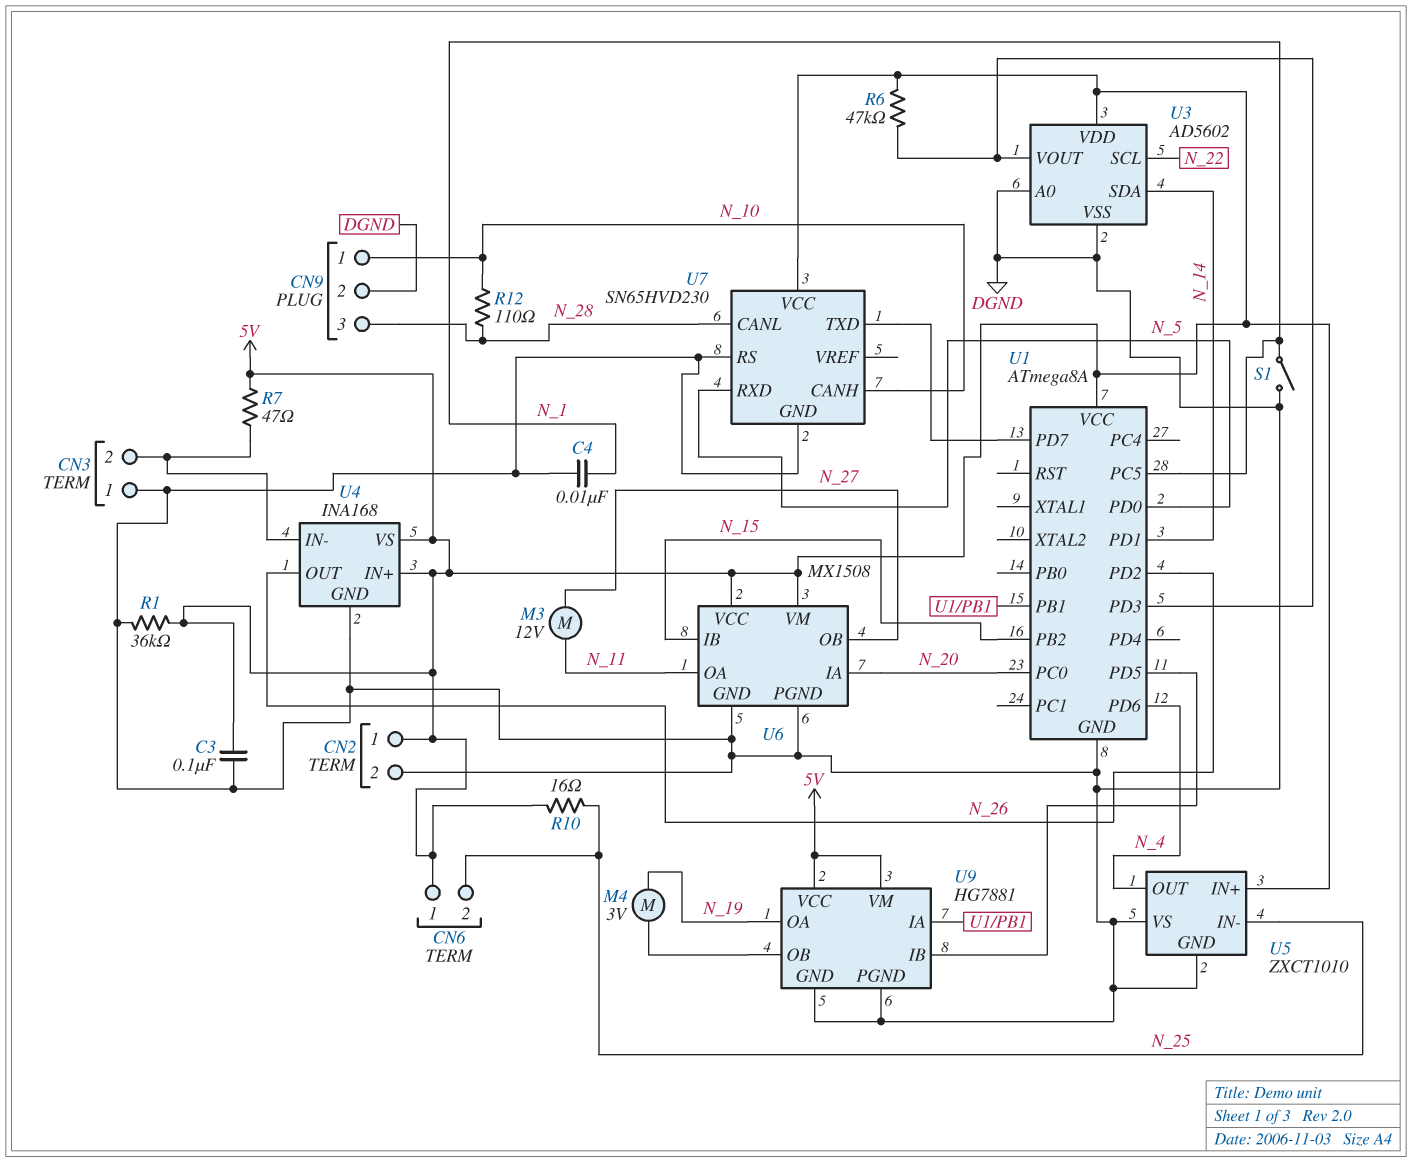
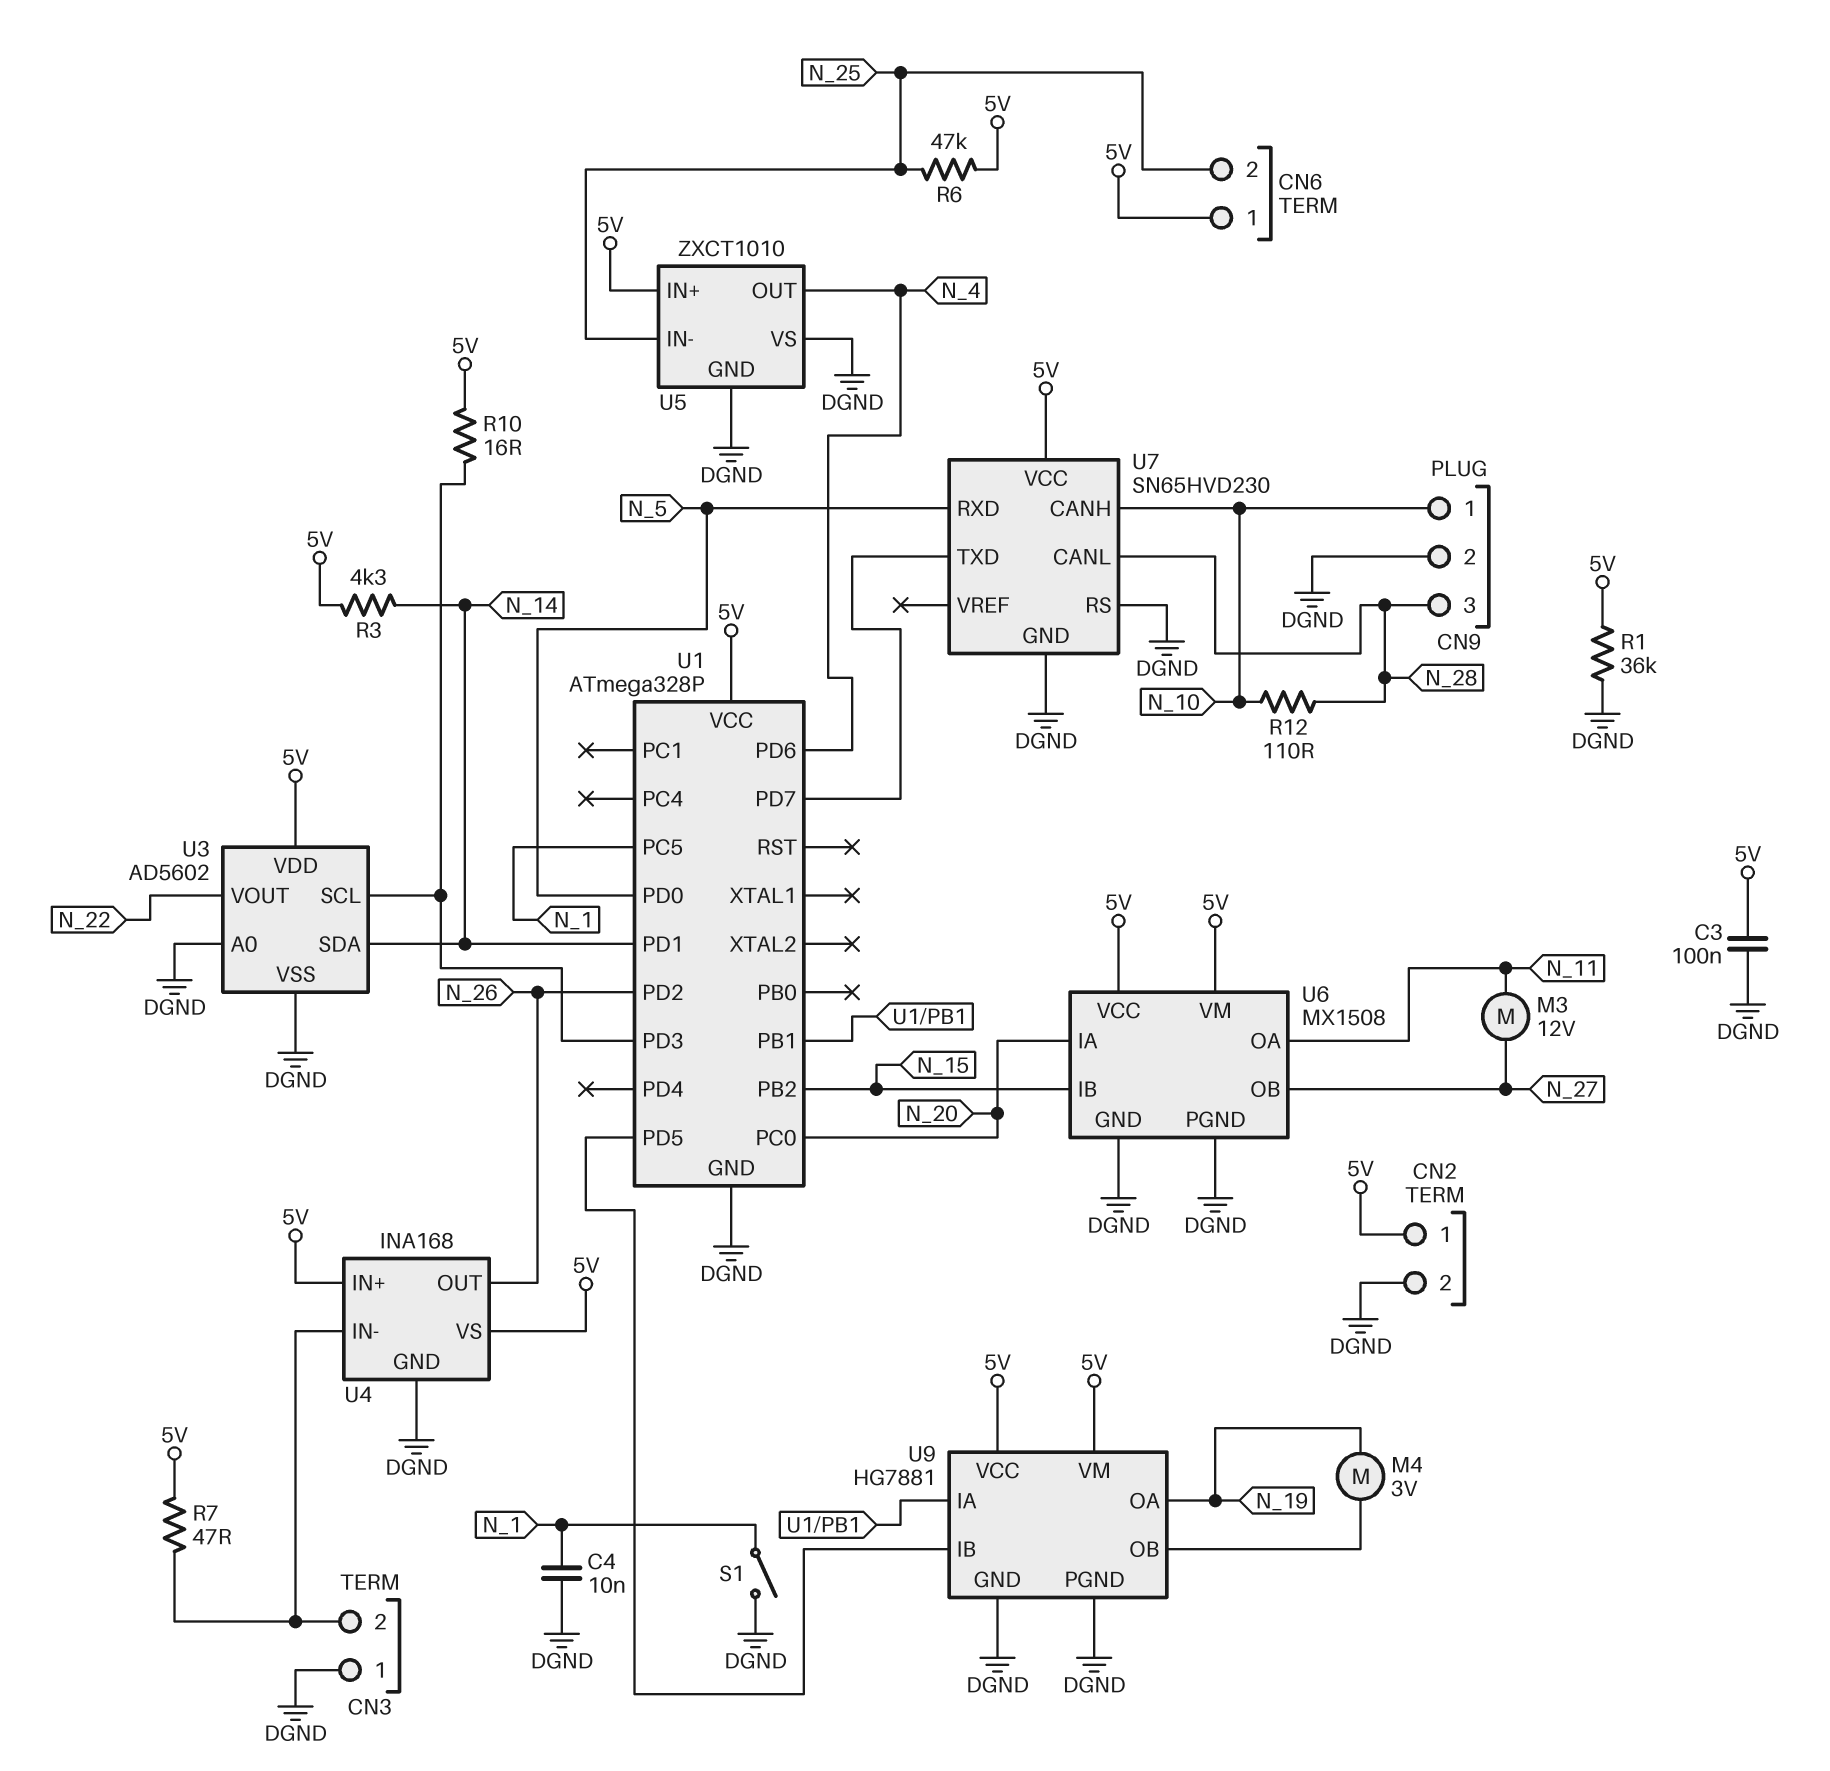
R3: none -> 4.3k (5V, N_14)
R6: 47k (5V, U1/PD3) -> 47k (5V, N_25)
R10: 16 (5V, N_25) -> 16 (5V, U1/PD3)
U1: ATmega8A -> ATmega328P
U3 pin SCL: N_22 -> U1/PD3
U3 pin VOUT: U1/PD3 -> N_22

